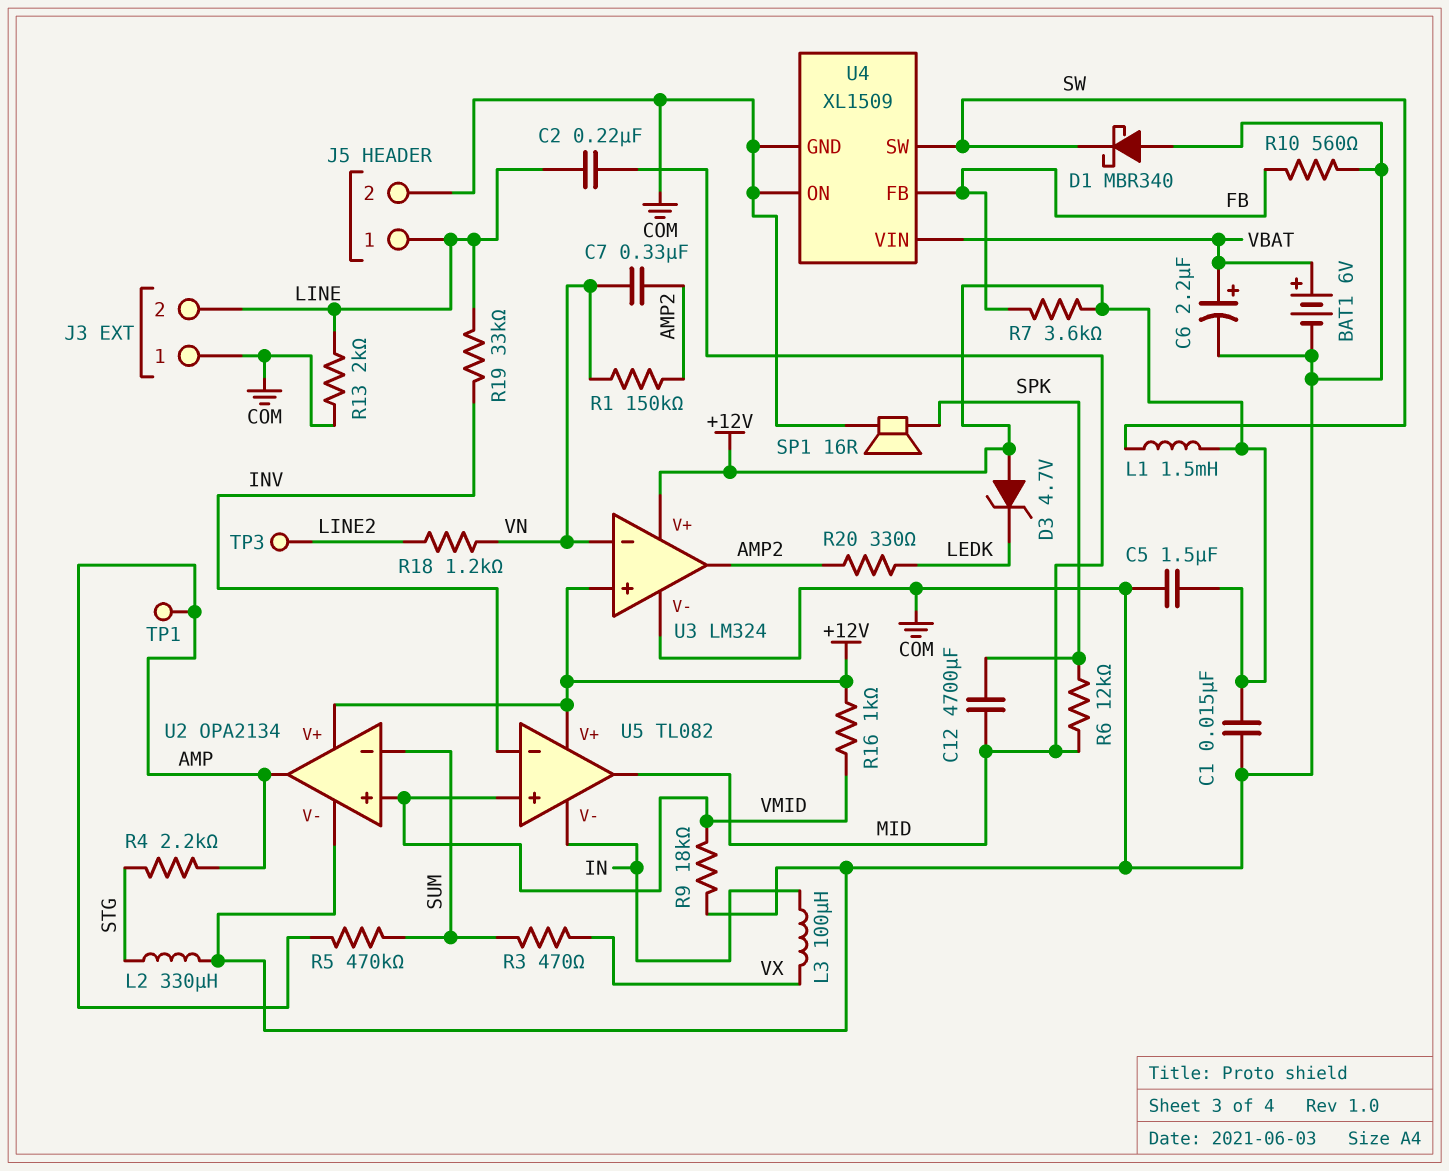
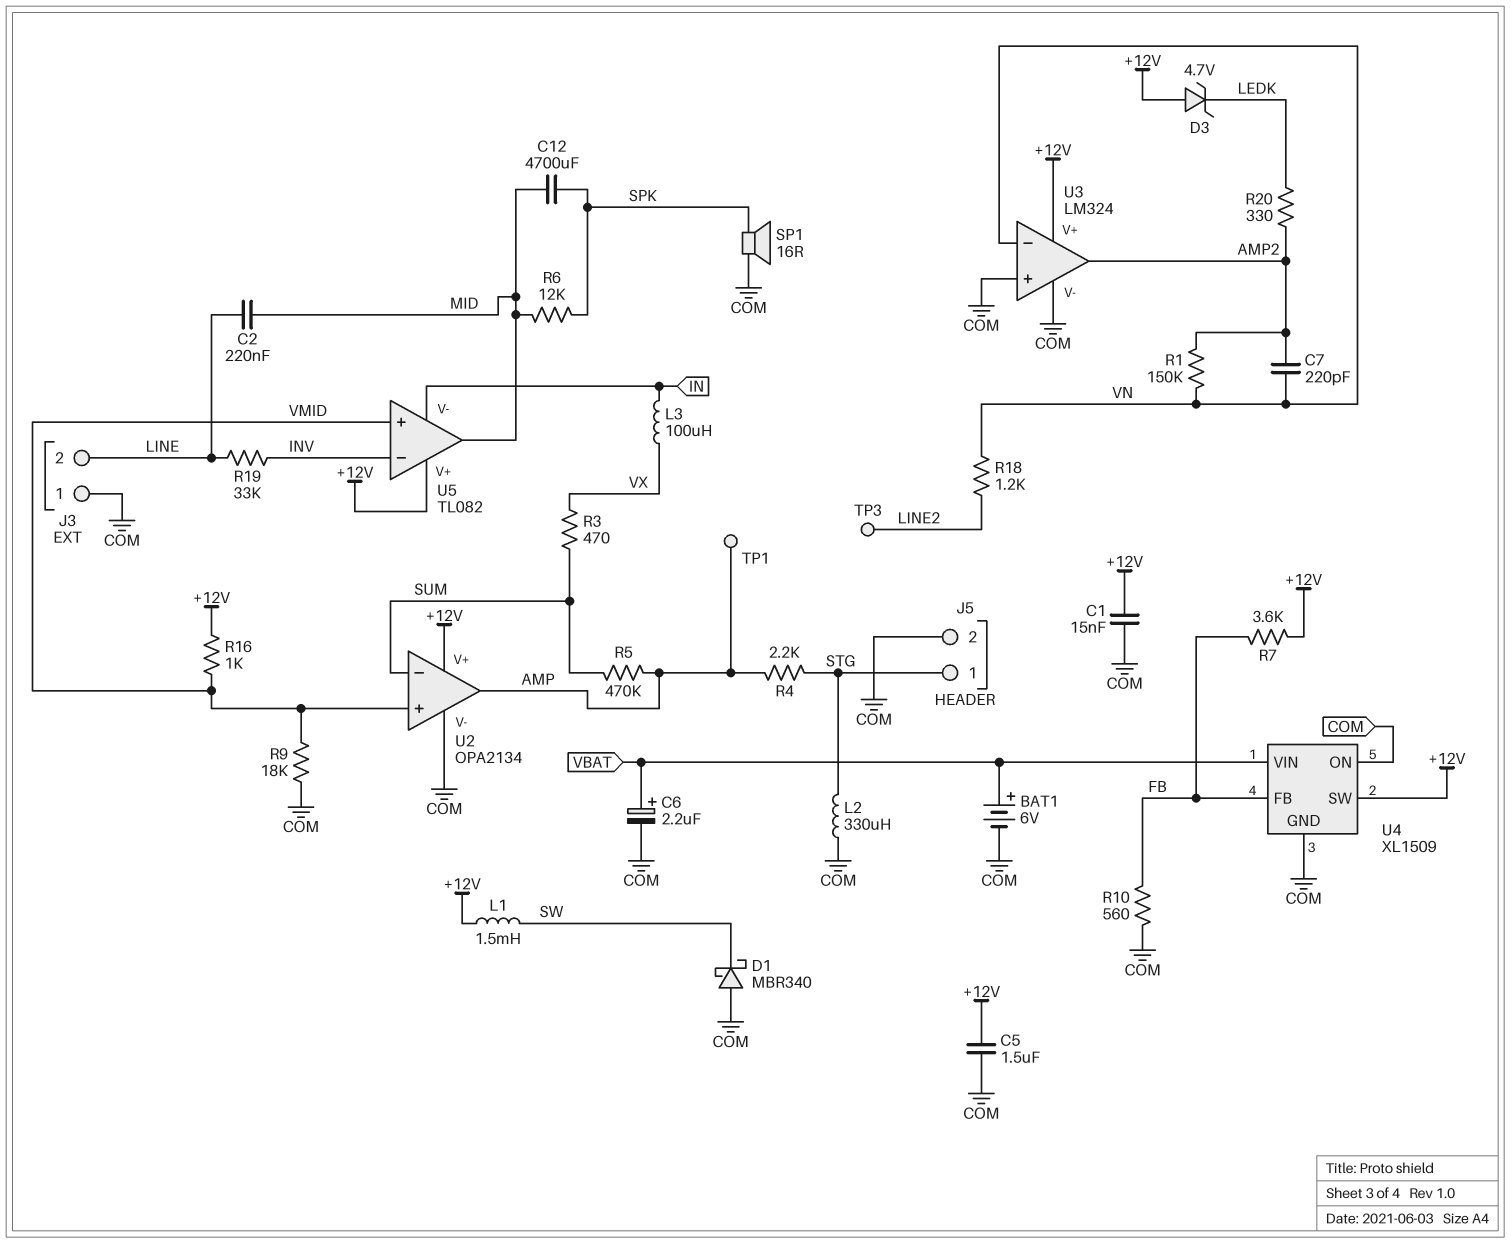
C7: 330nF (AMP2, VN) -> 220pF (AMP2, VN)
J5 pin 1: LINE -> STG
R13: 2k (COM, LINE) -> none
U3 pin in+: +12V -> COM
U4 pin SW: SW -> +12V

